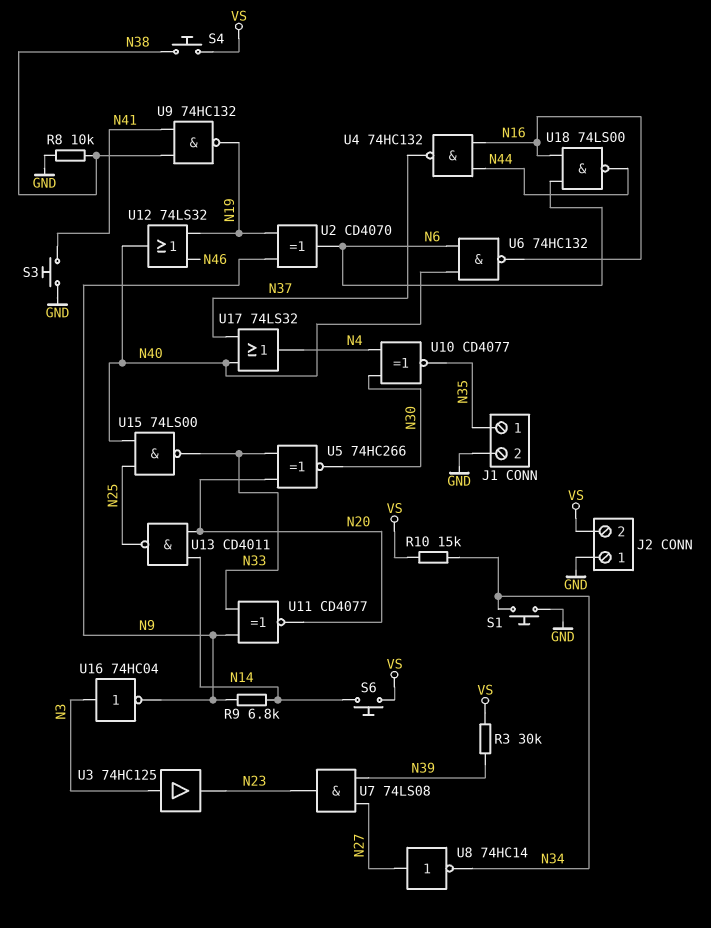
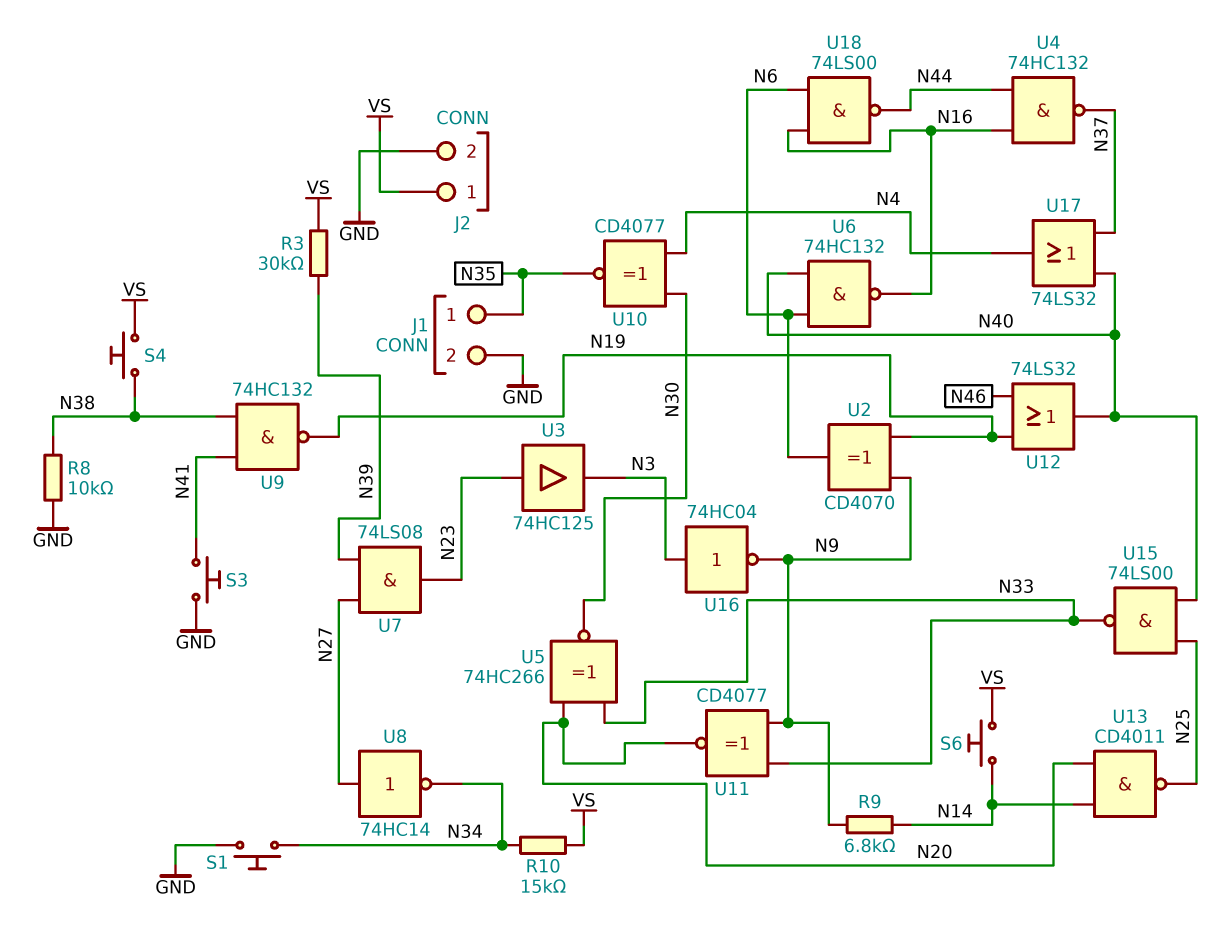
J2 pin 1: GND -> VS
J2 pin 2: VS -> GND
U3: buffer 74HC125 (in N3, out N23) -> buffer 74HC125 (in N23, out N3)

